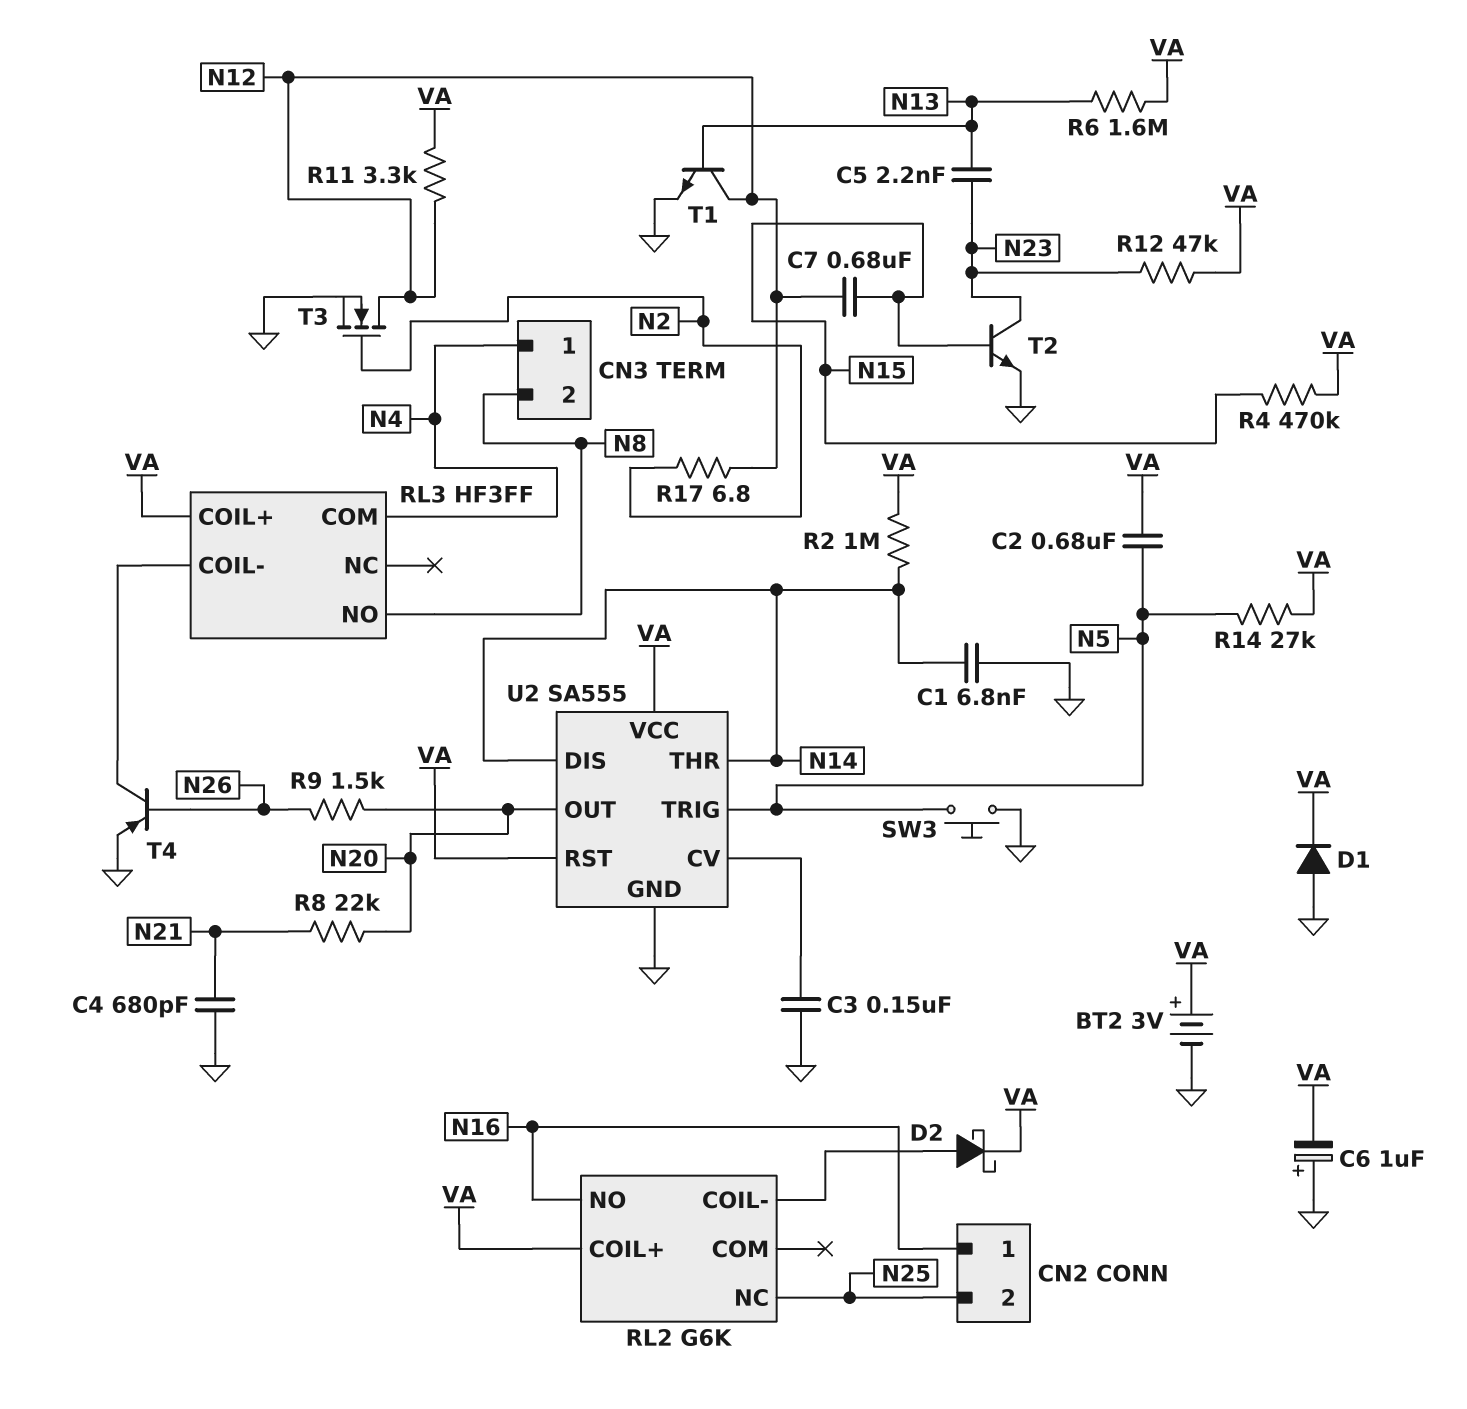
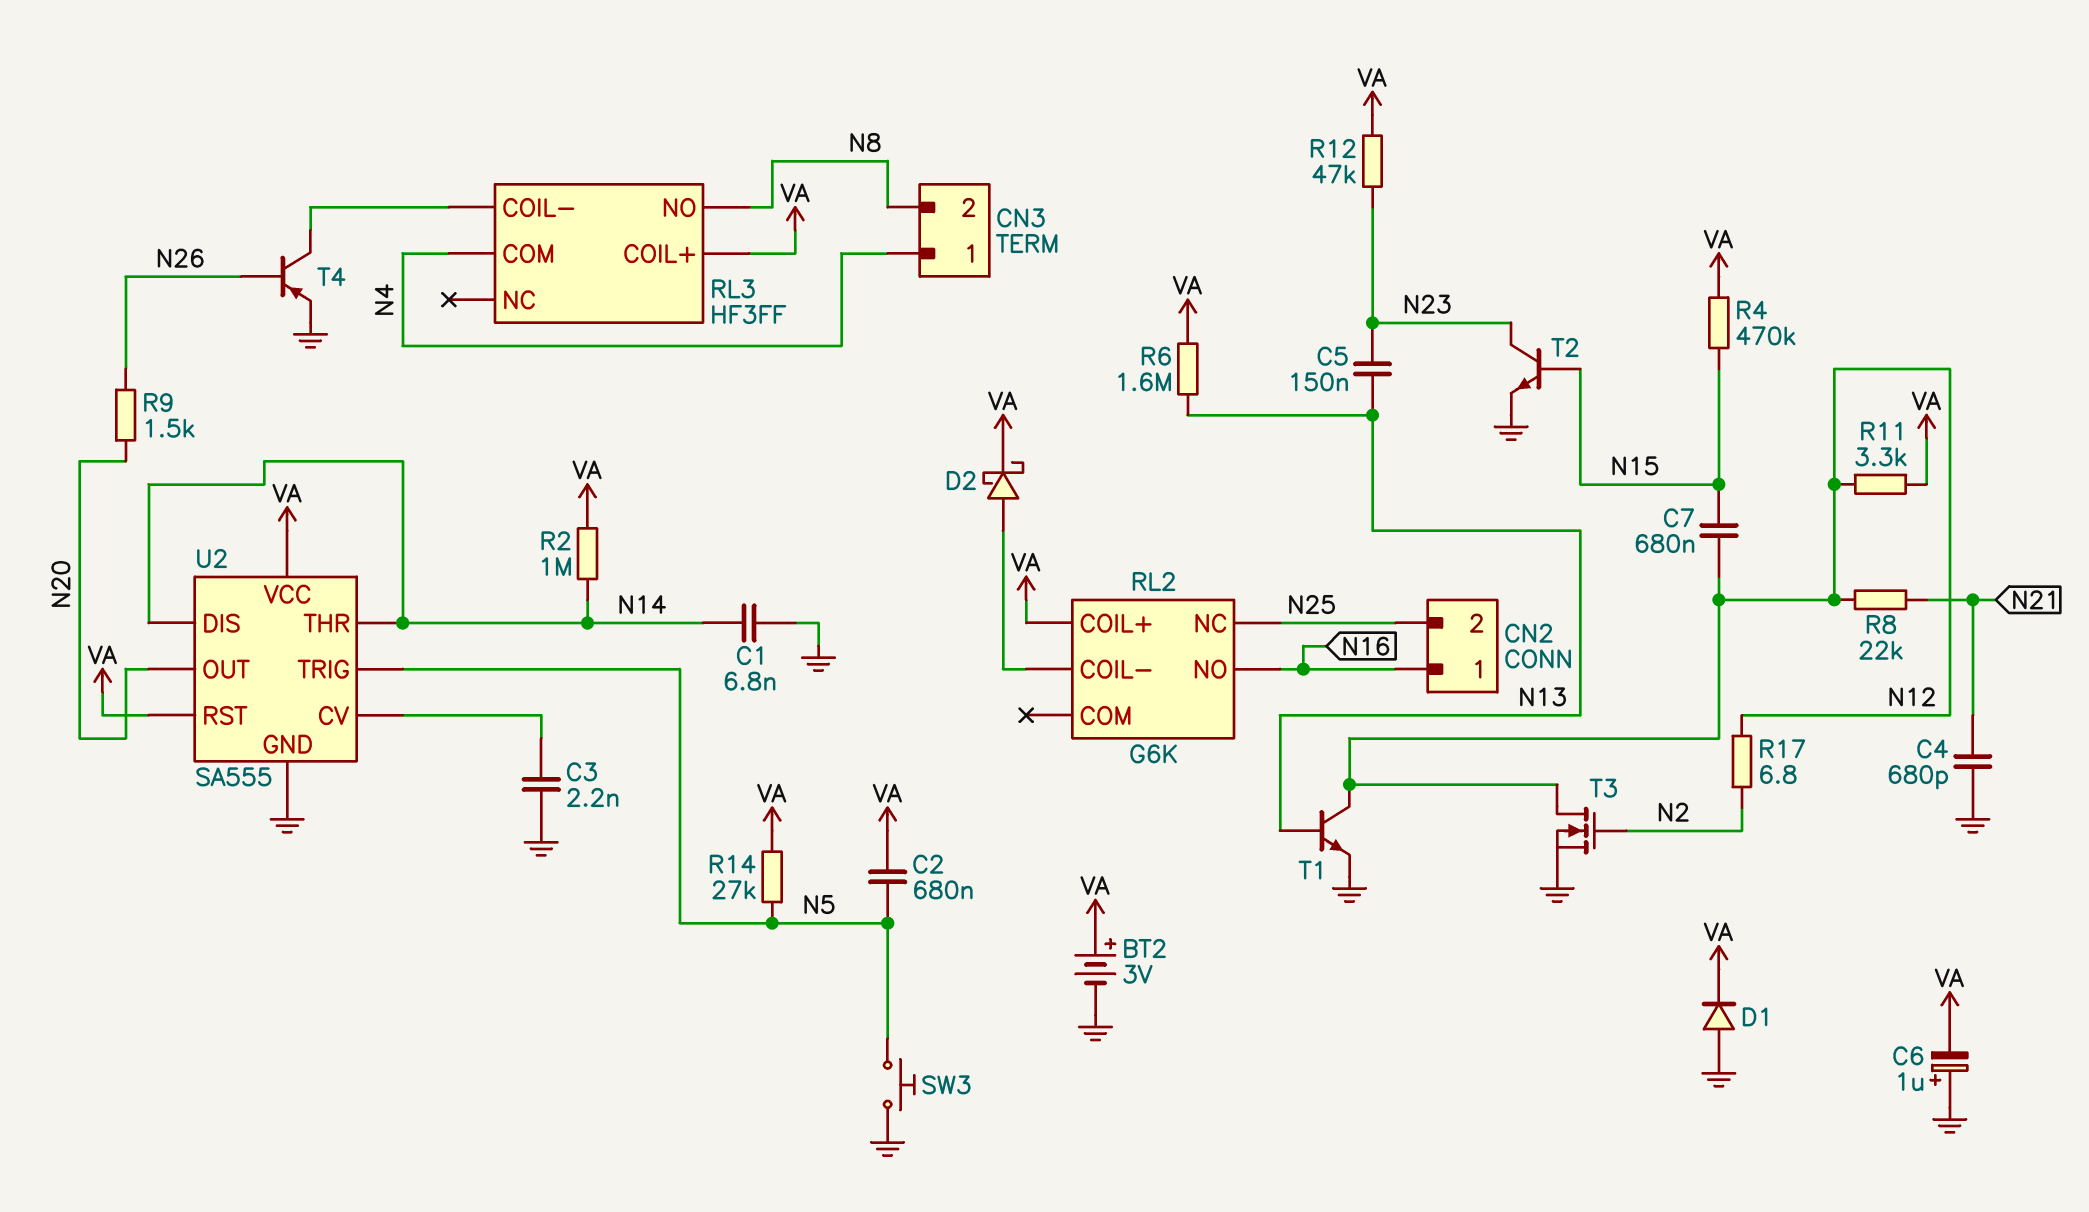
C3: 150nF (GND, U2/CV) -> 2.2nF (GND, U2/CV)
C5: 2.2nF (N13, N23) -> 150nF (N13, N23)
R8: 22k (N20, N21) -> 22k (N12, N21)

